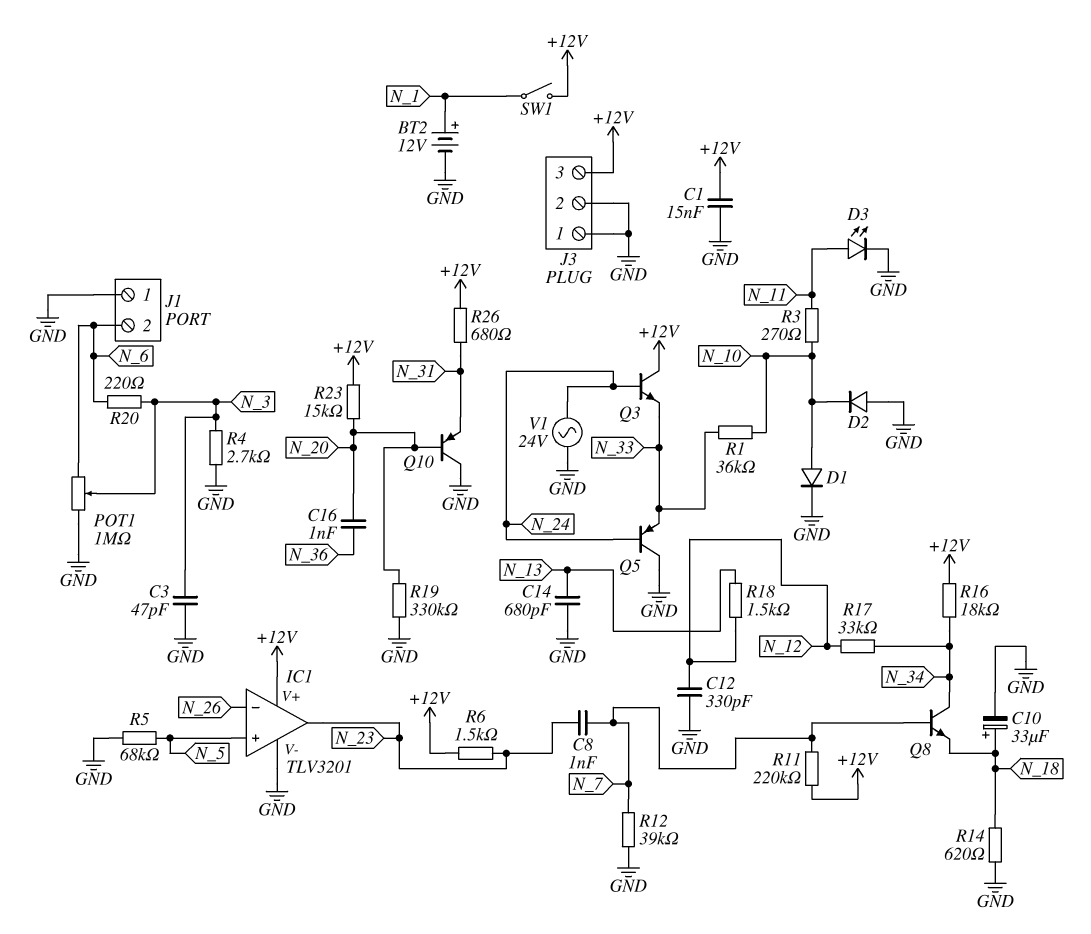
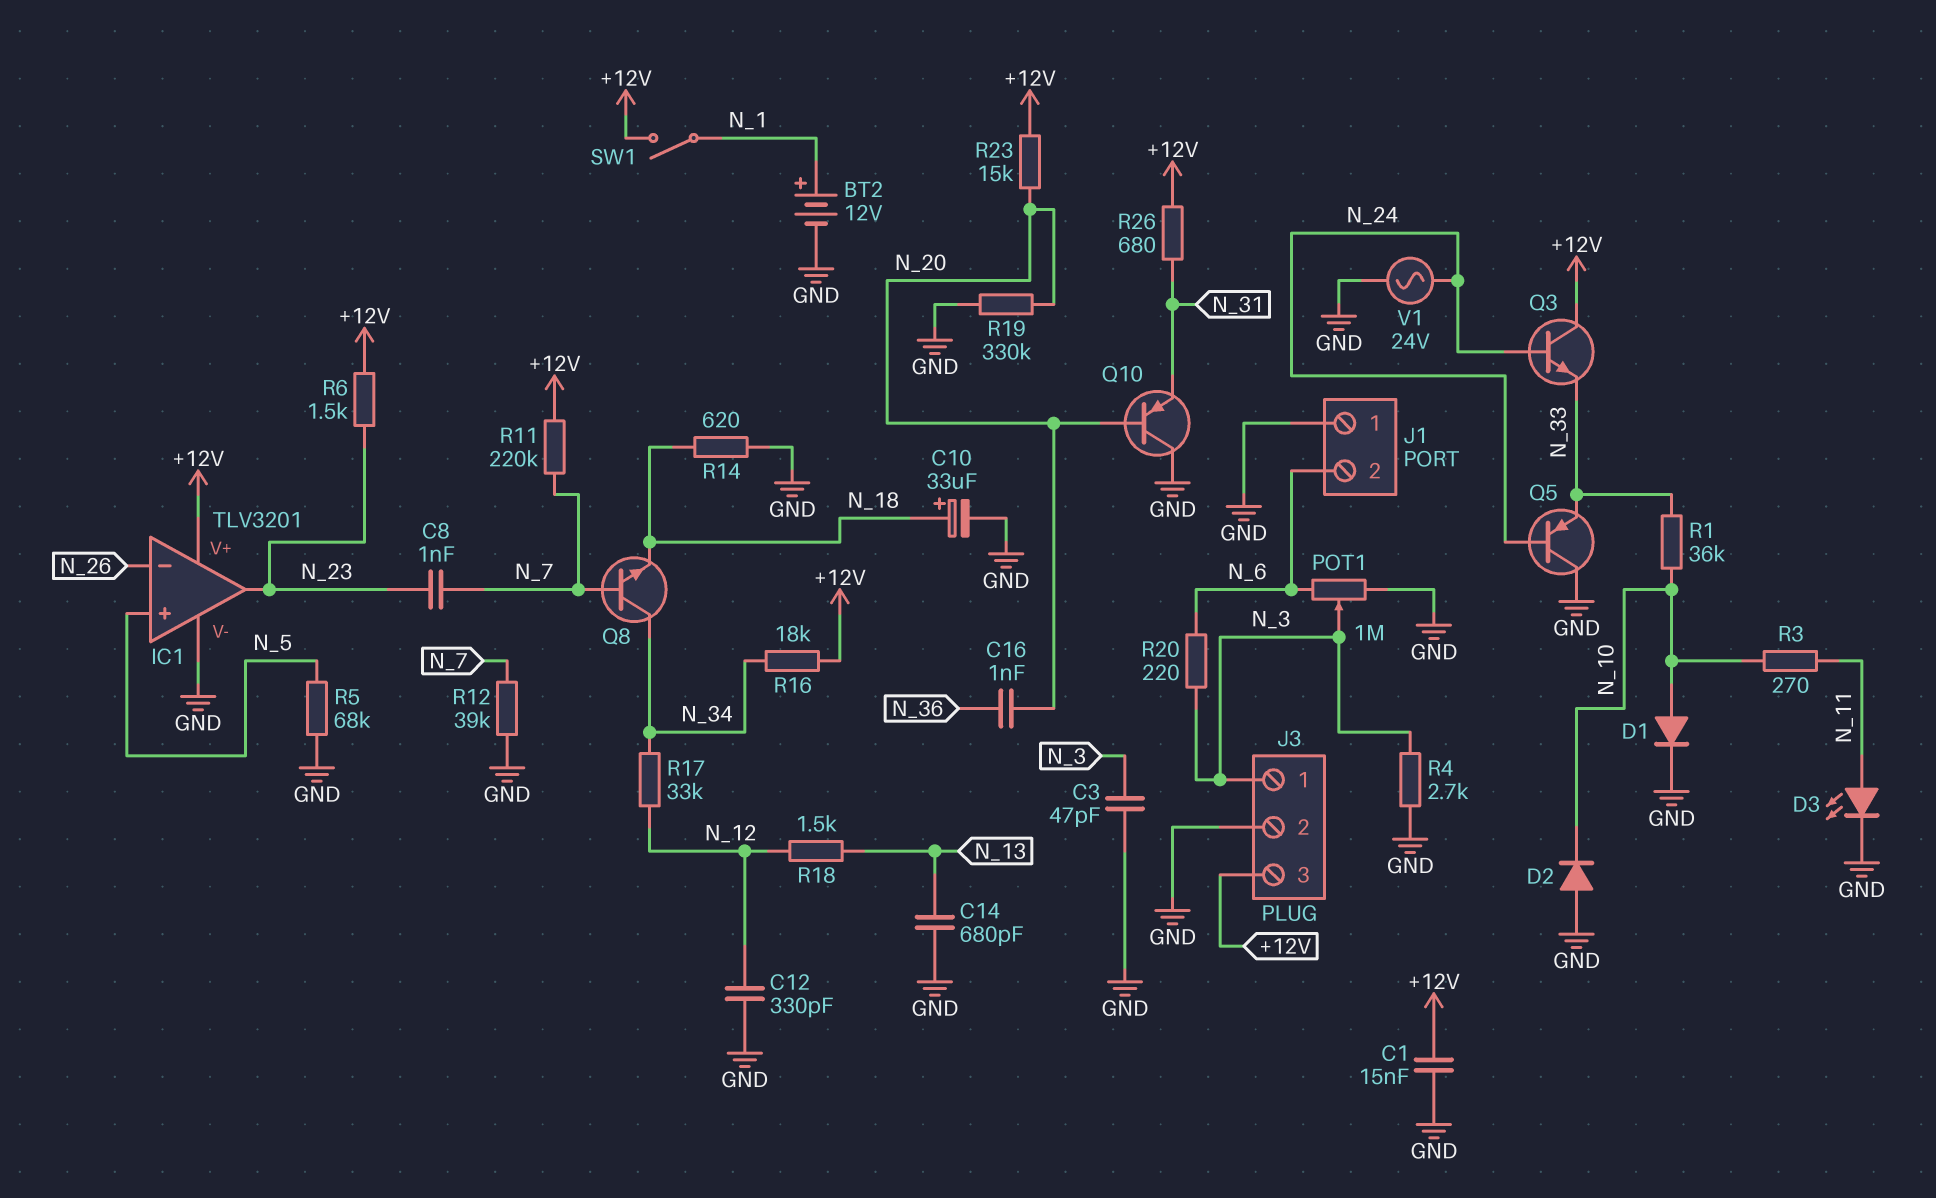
J3 pin 1: GND -> N_3

